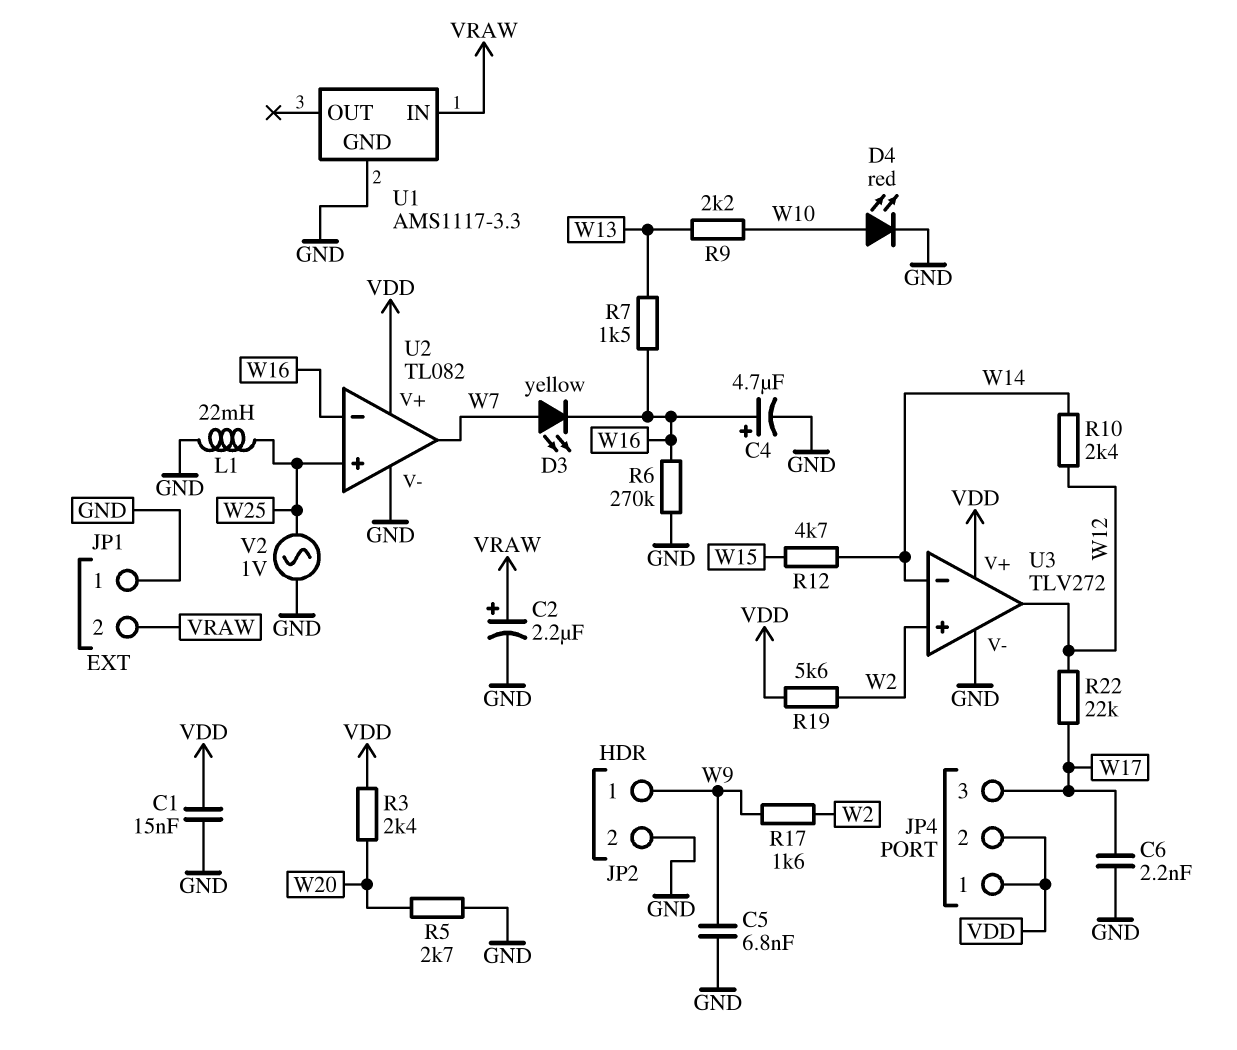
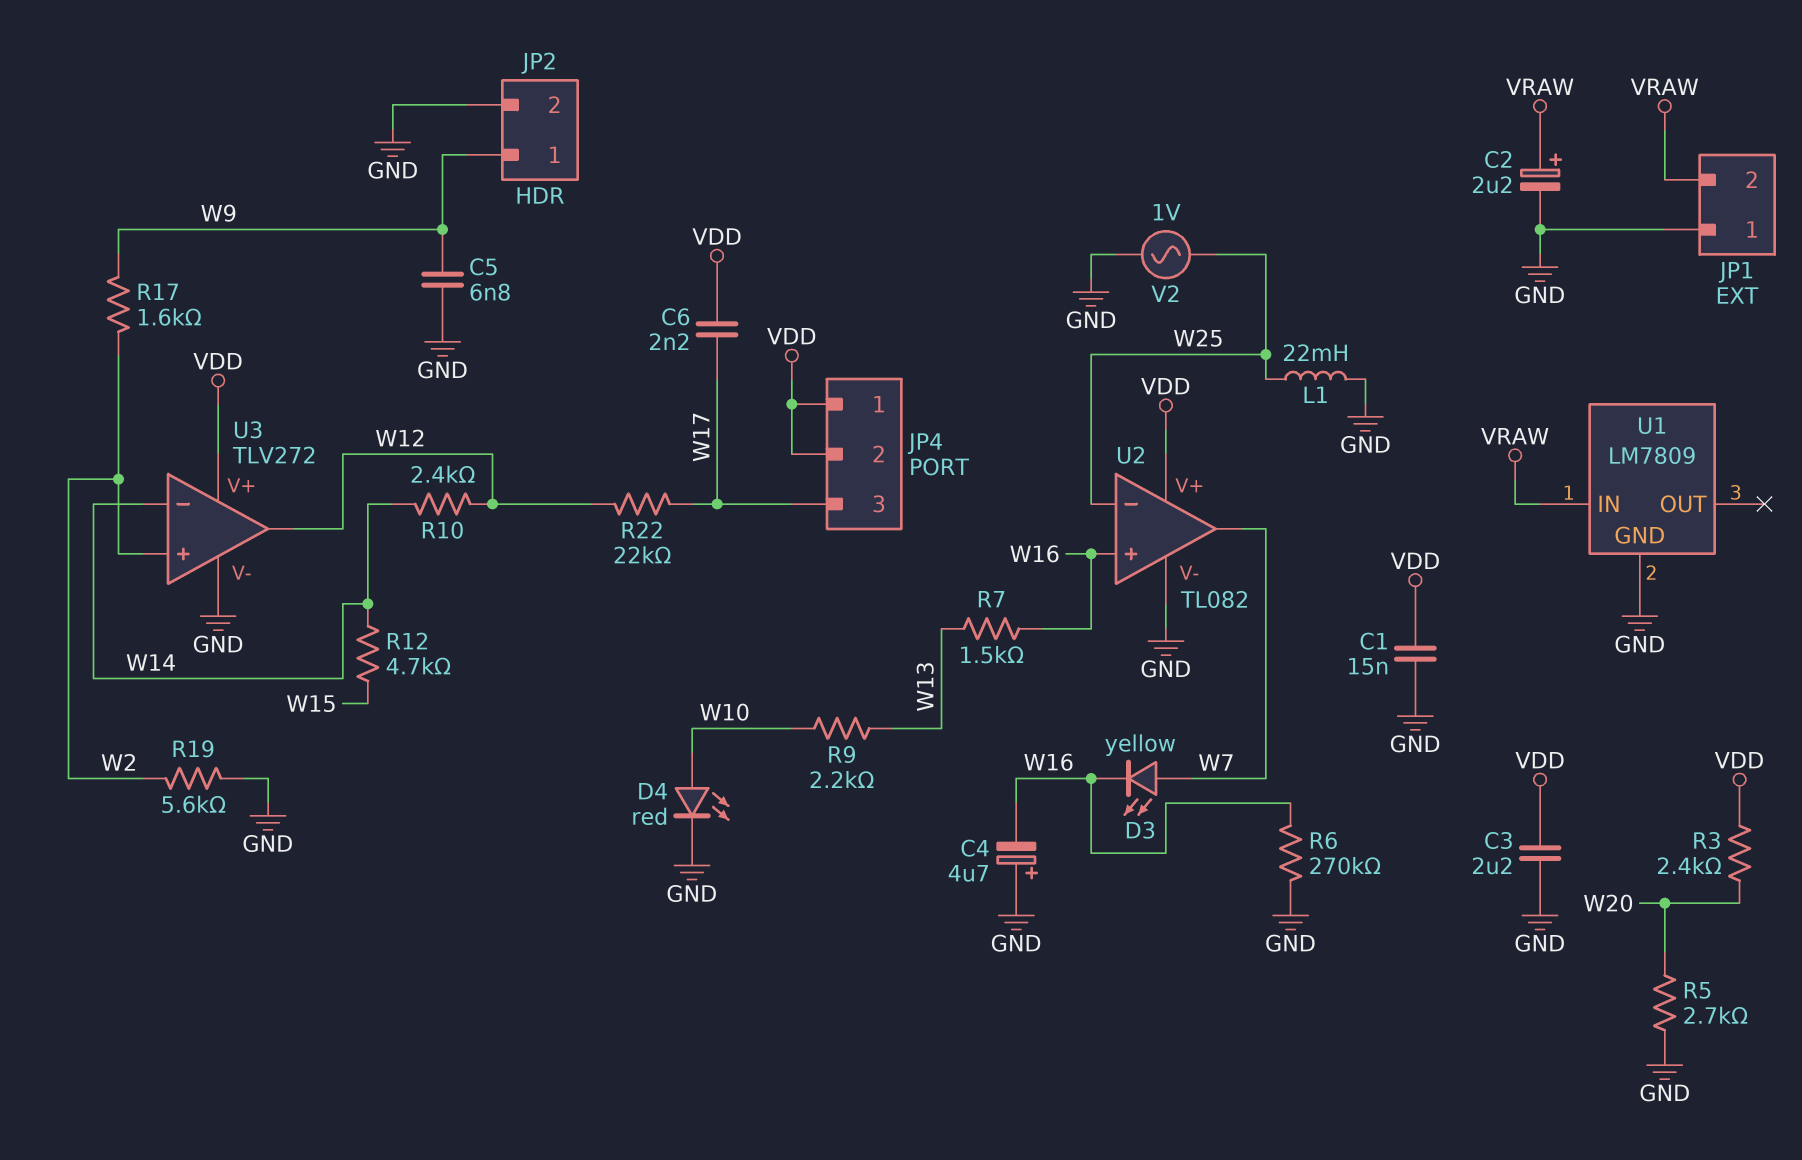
C3: none -> 2.2uF (GND, VDD)
C4: 4.7uF (plus W16, minus GND) -> 4.7uF (plus GND, minus W16)
C6: 2.2nF (GND, W17) -> 2.2nF (VDD, W17)
R19: 5.6k (VDD, W2) -> 5.6k (GND, W2)
U1: AMS1117-3.3 -> LM7809
U2 pin in+: W25 -> W16
U2 pin in-: W16 -> W25

